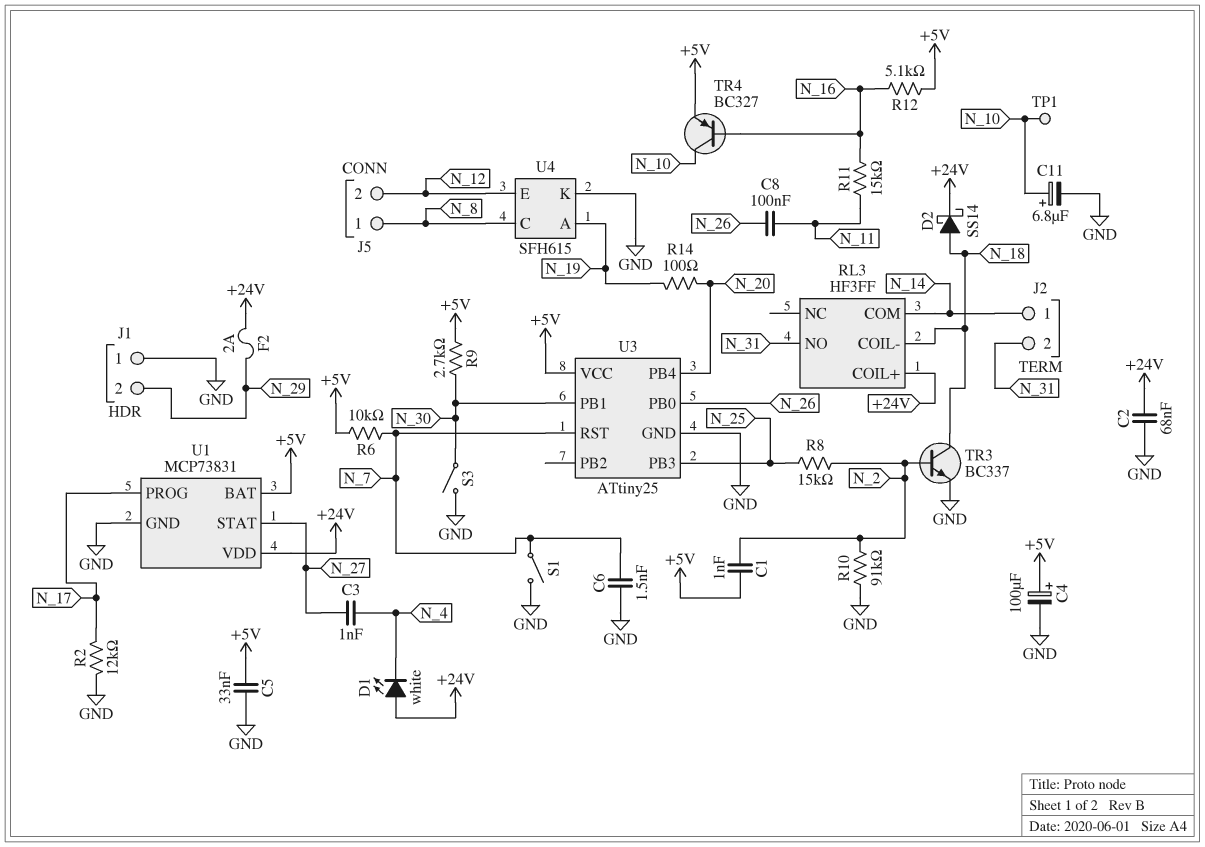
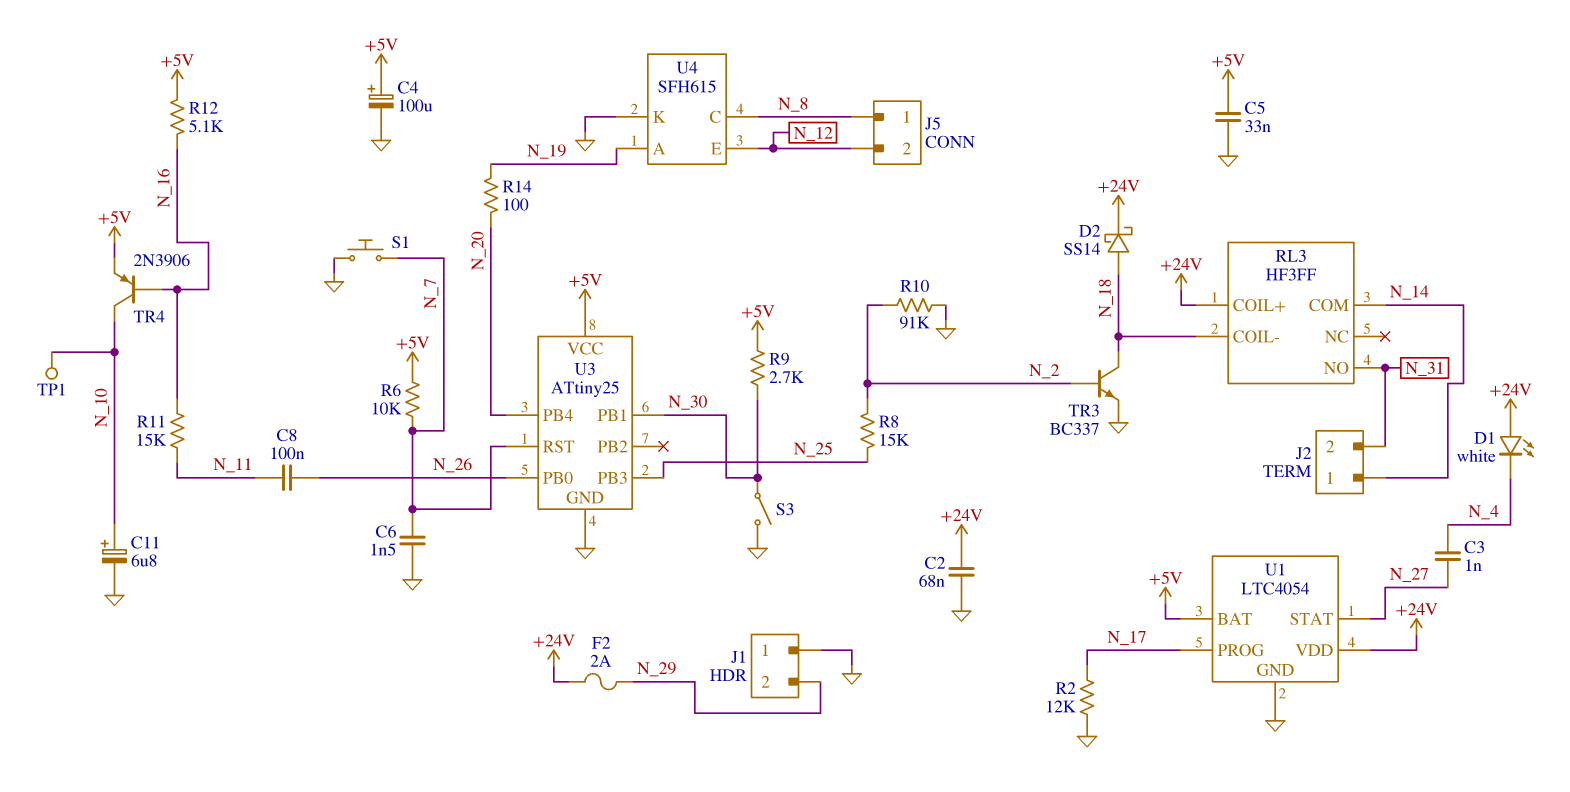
C1: 1nF (+5V, N_2) -> none
S1: switch (GND, N_7) -> button (GND, N_7)
TR4: PNP BC327 (B N_16, C N_10, E +5V) -> PNP 2N3906 (B N_16, C N_10, E +5V)
U1: MCP73831 -> LTC4054

